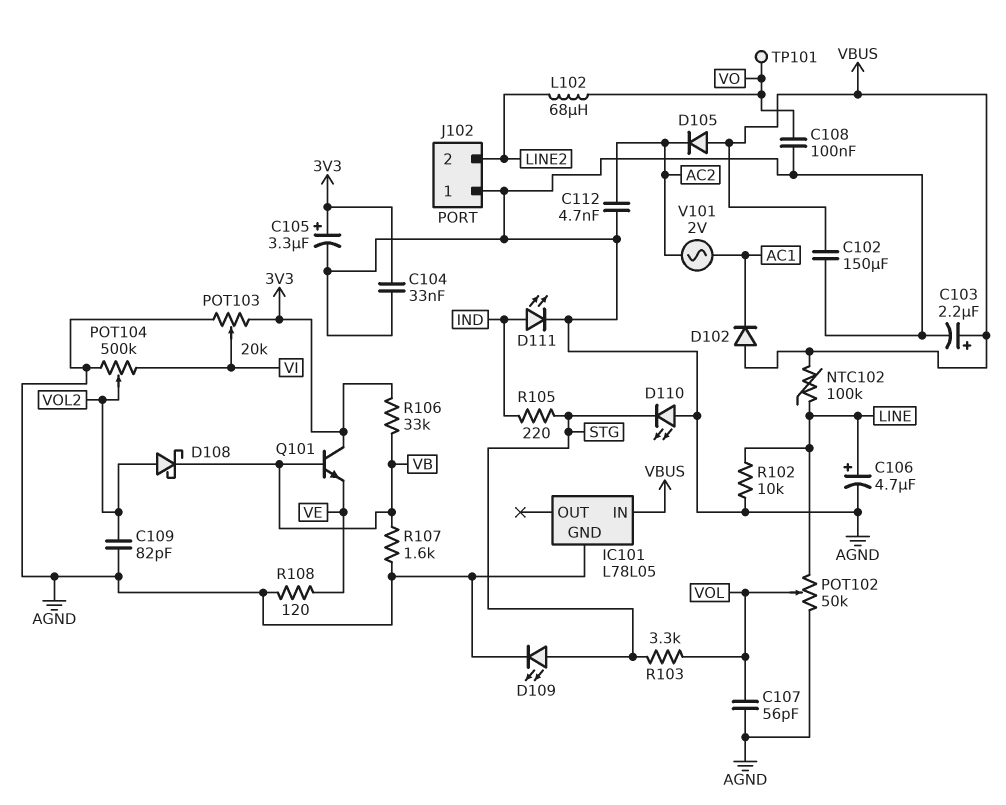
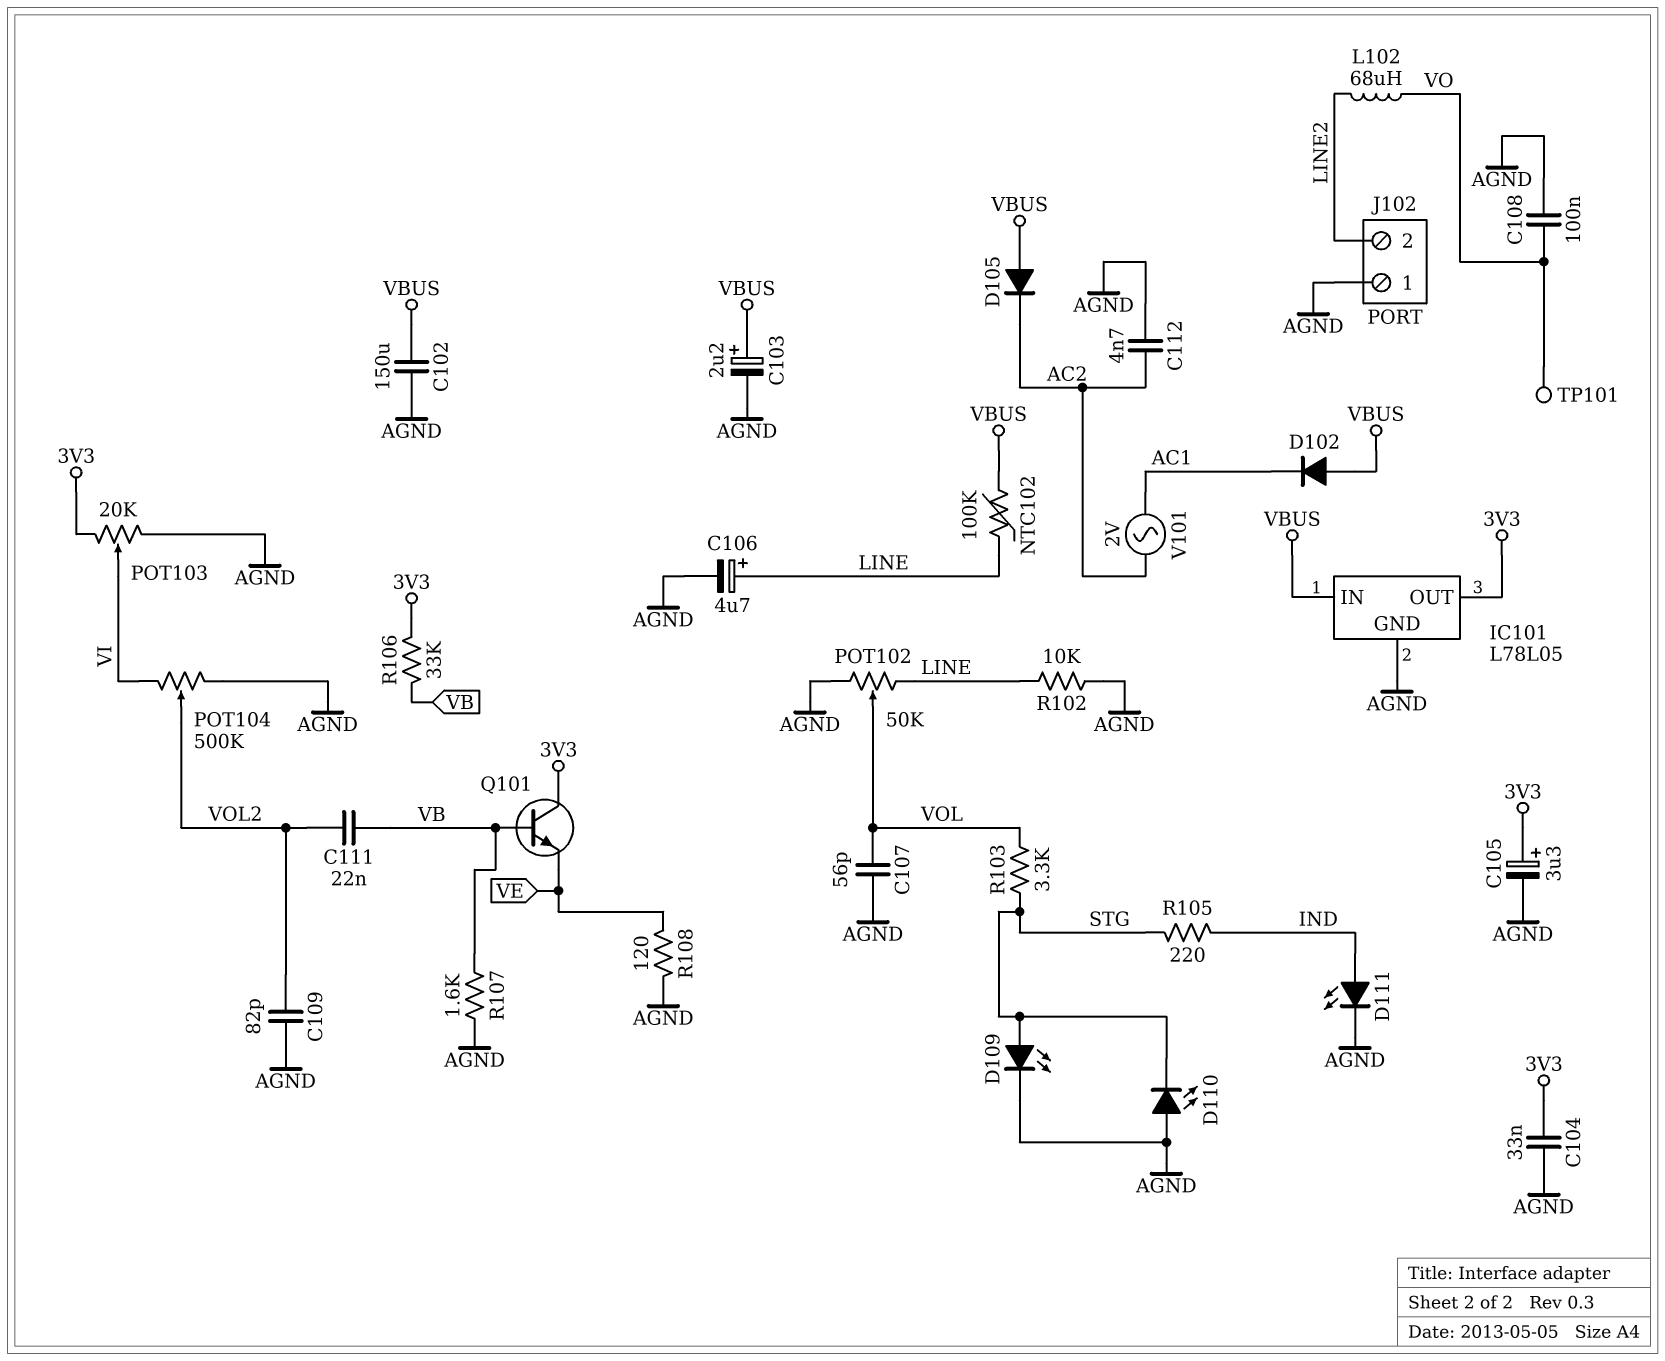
C111: none -> 22nF (VB, VOL2)
D108: schottky (A VOL2, K VB) -> none
IC101 pin OUT: none -> 3V3

